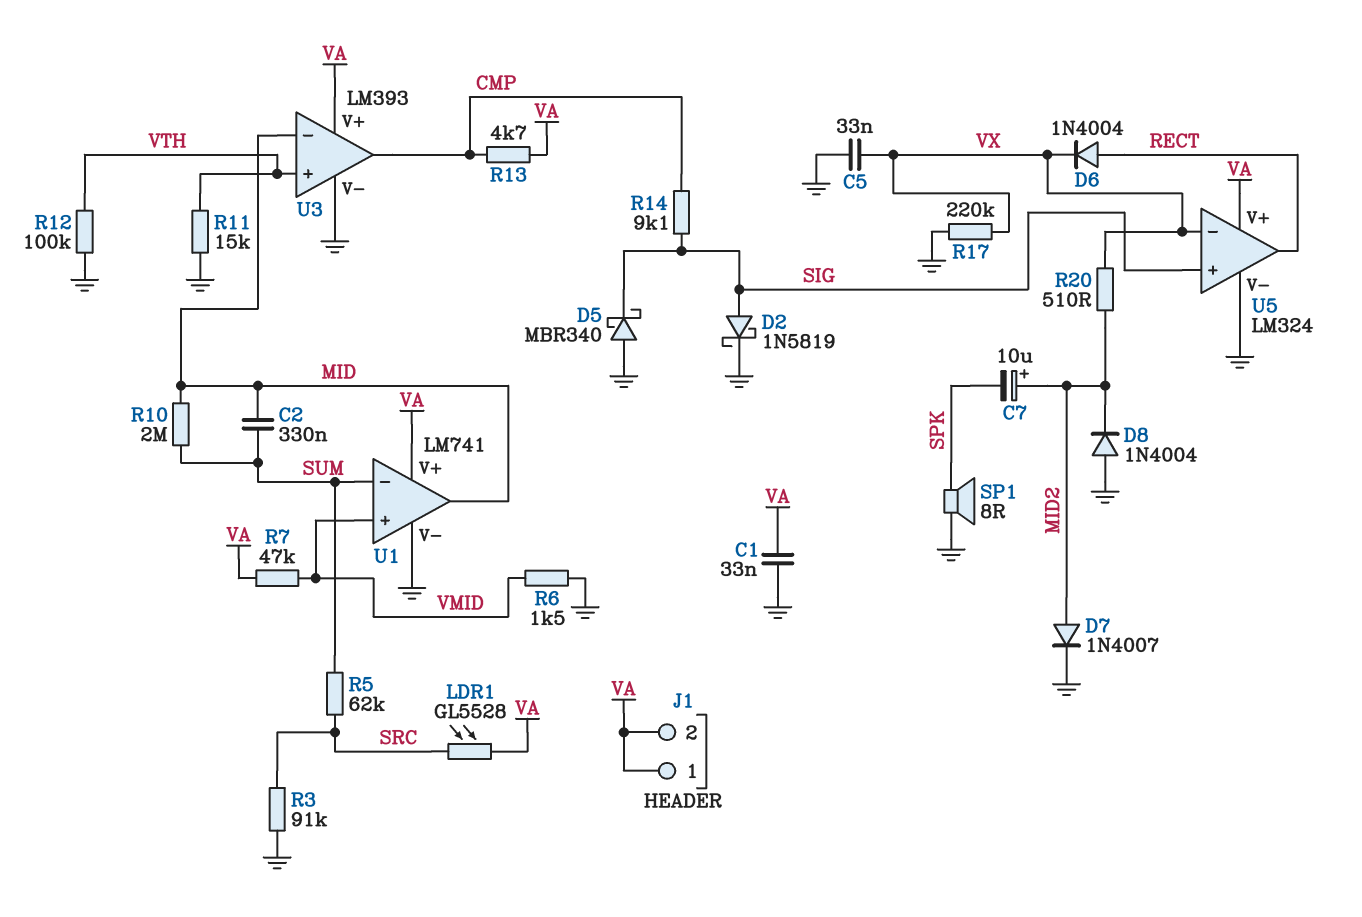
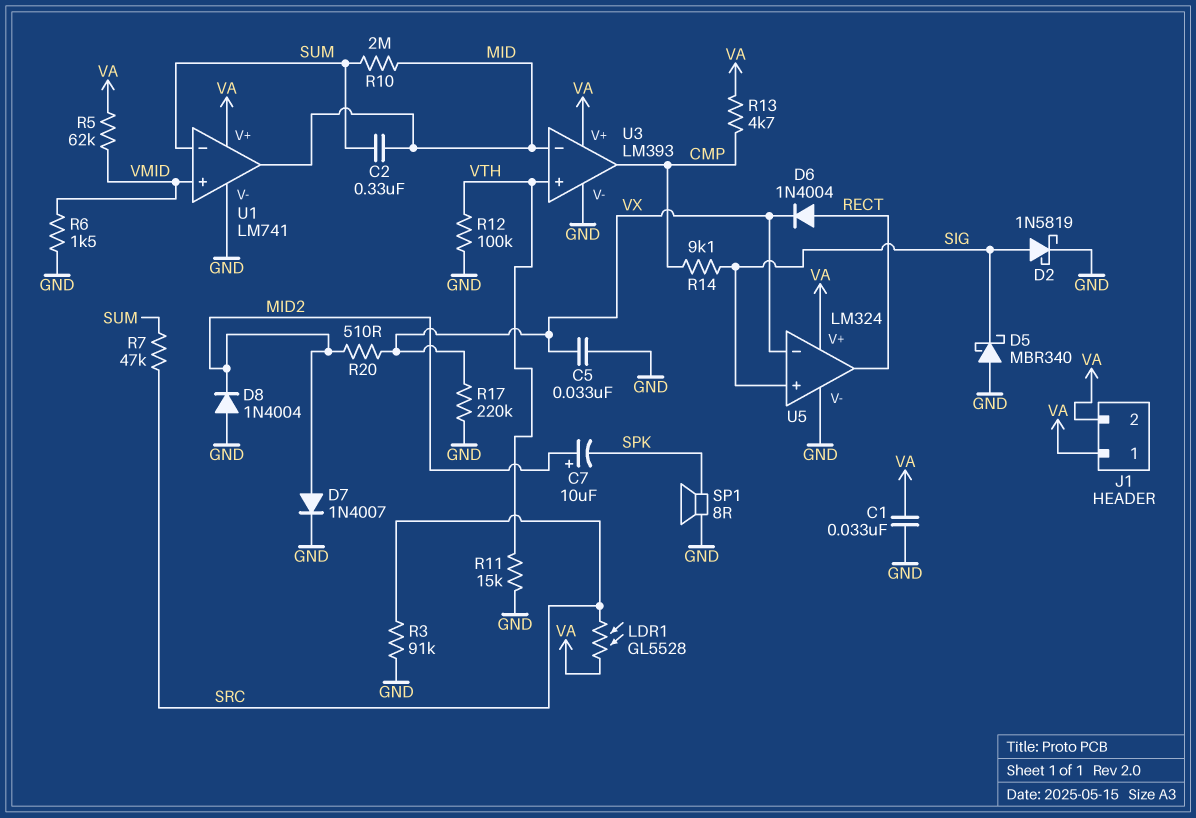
R5: 62k (SRC, SUM) -> 62k (VA, VMID)
R7: 47k (VA, VMID) -> 47k (SRC, SUM)

